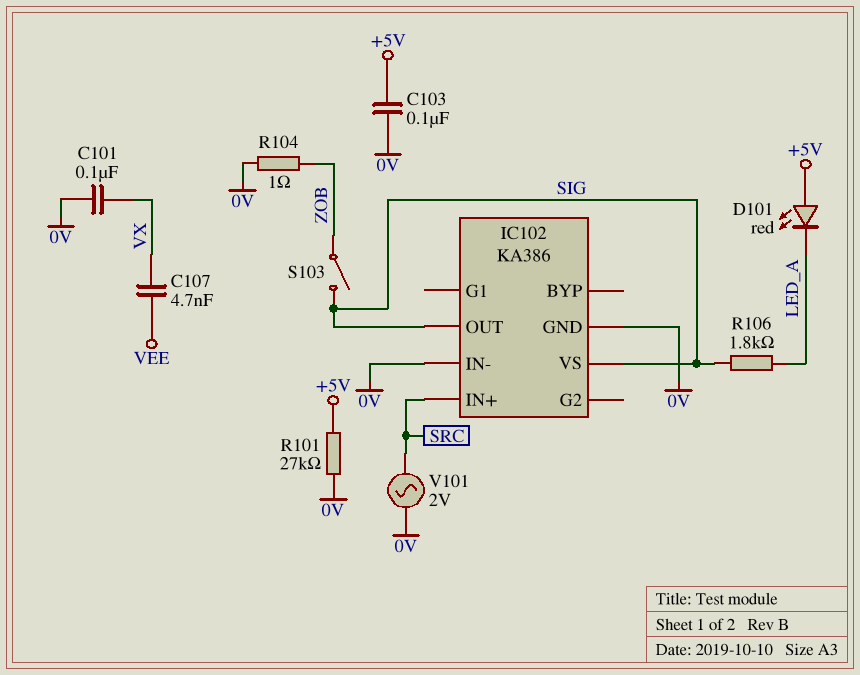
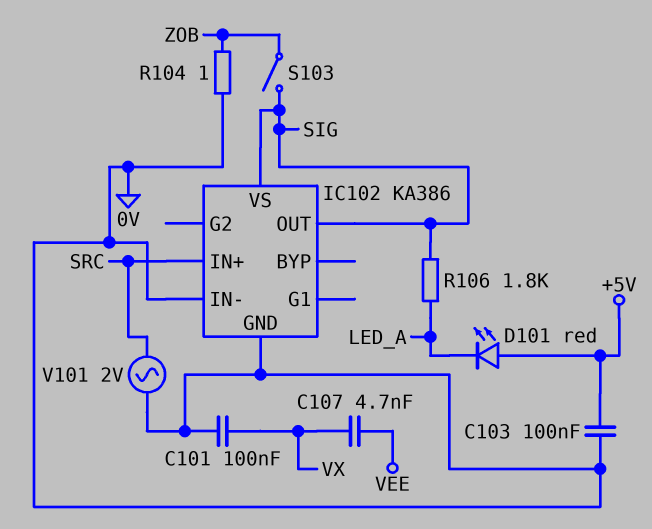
R101: 27k (+5V, 0V) -> none

